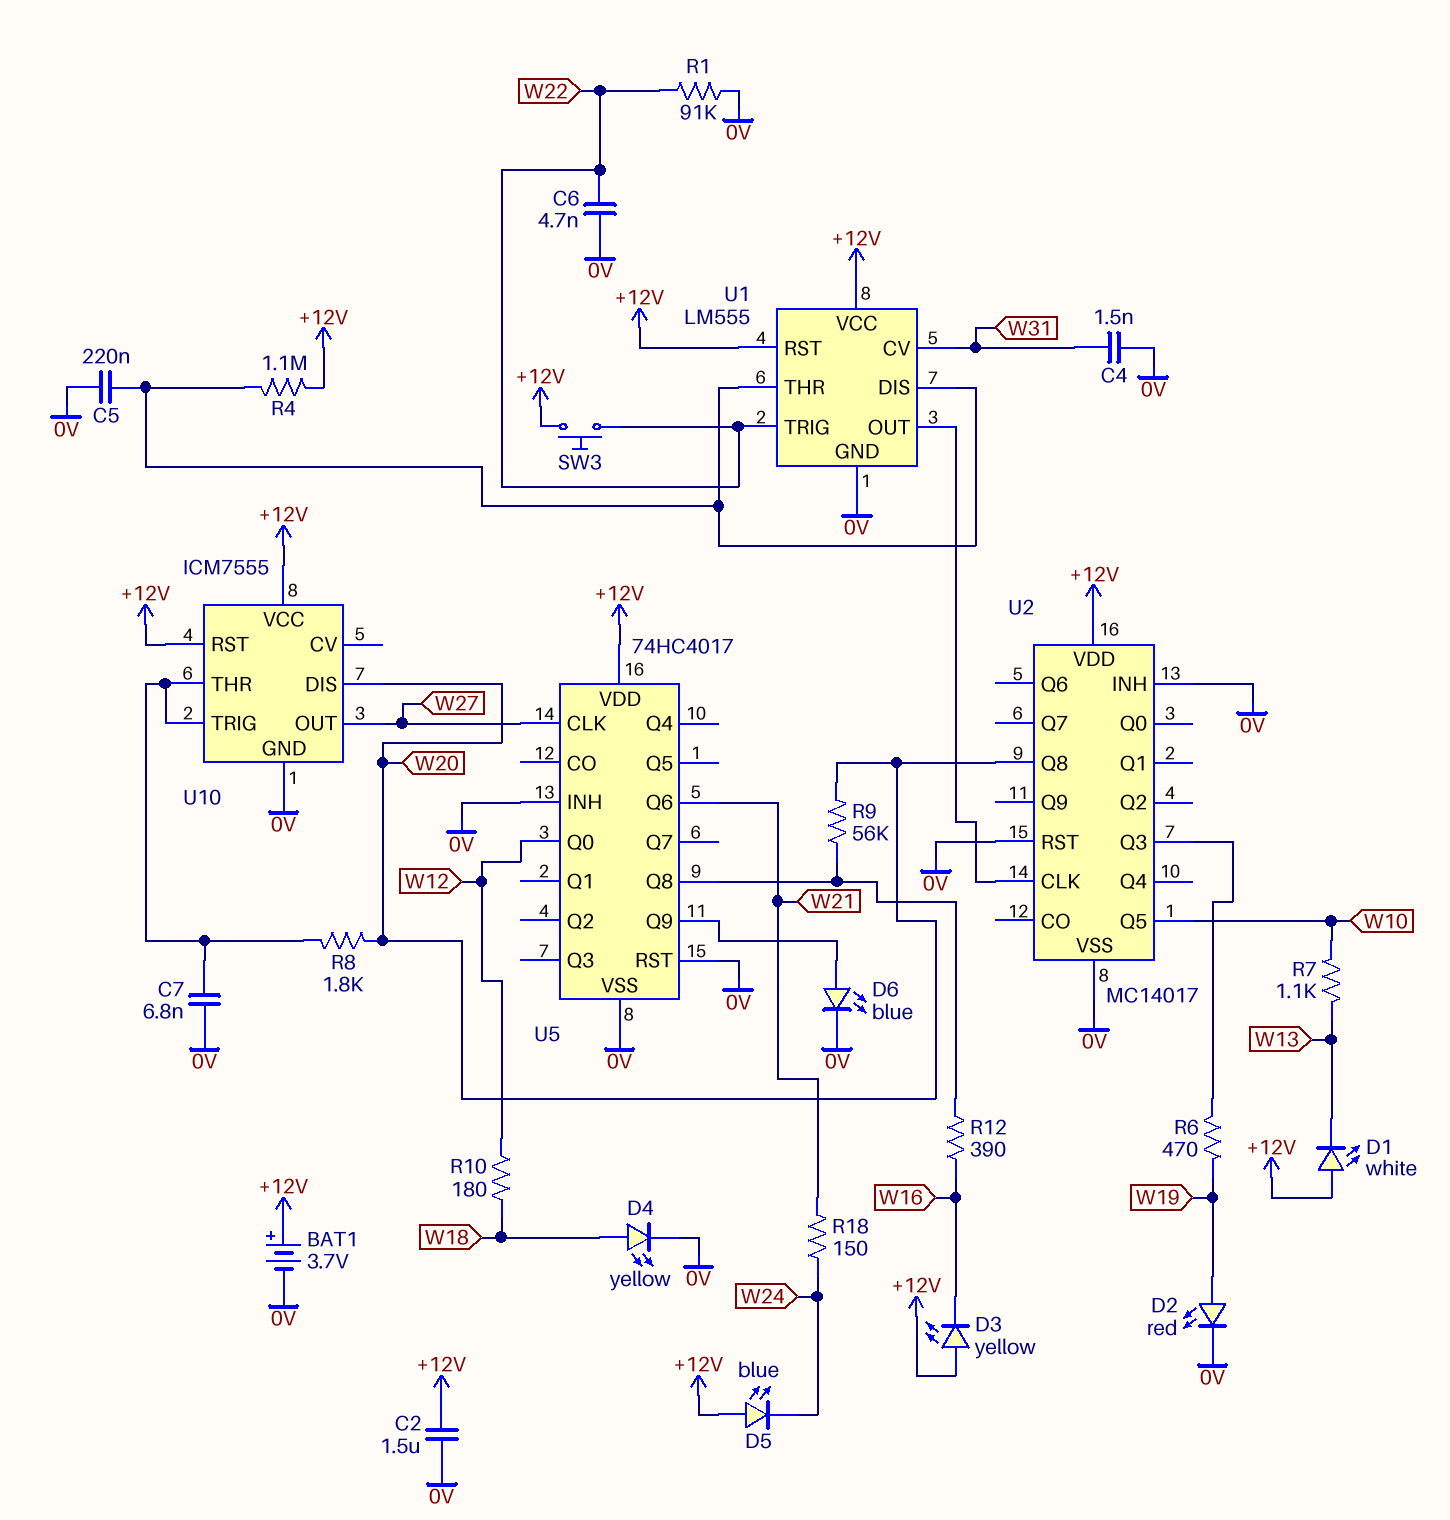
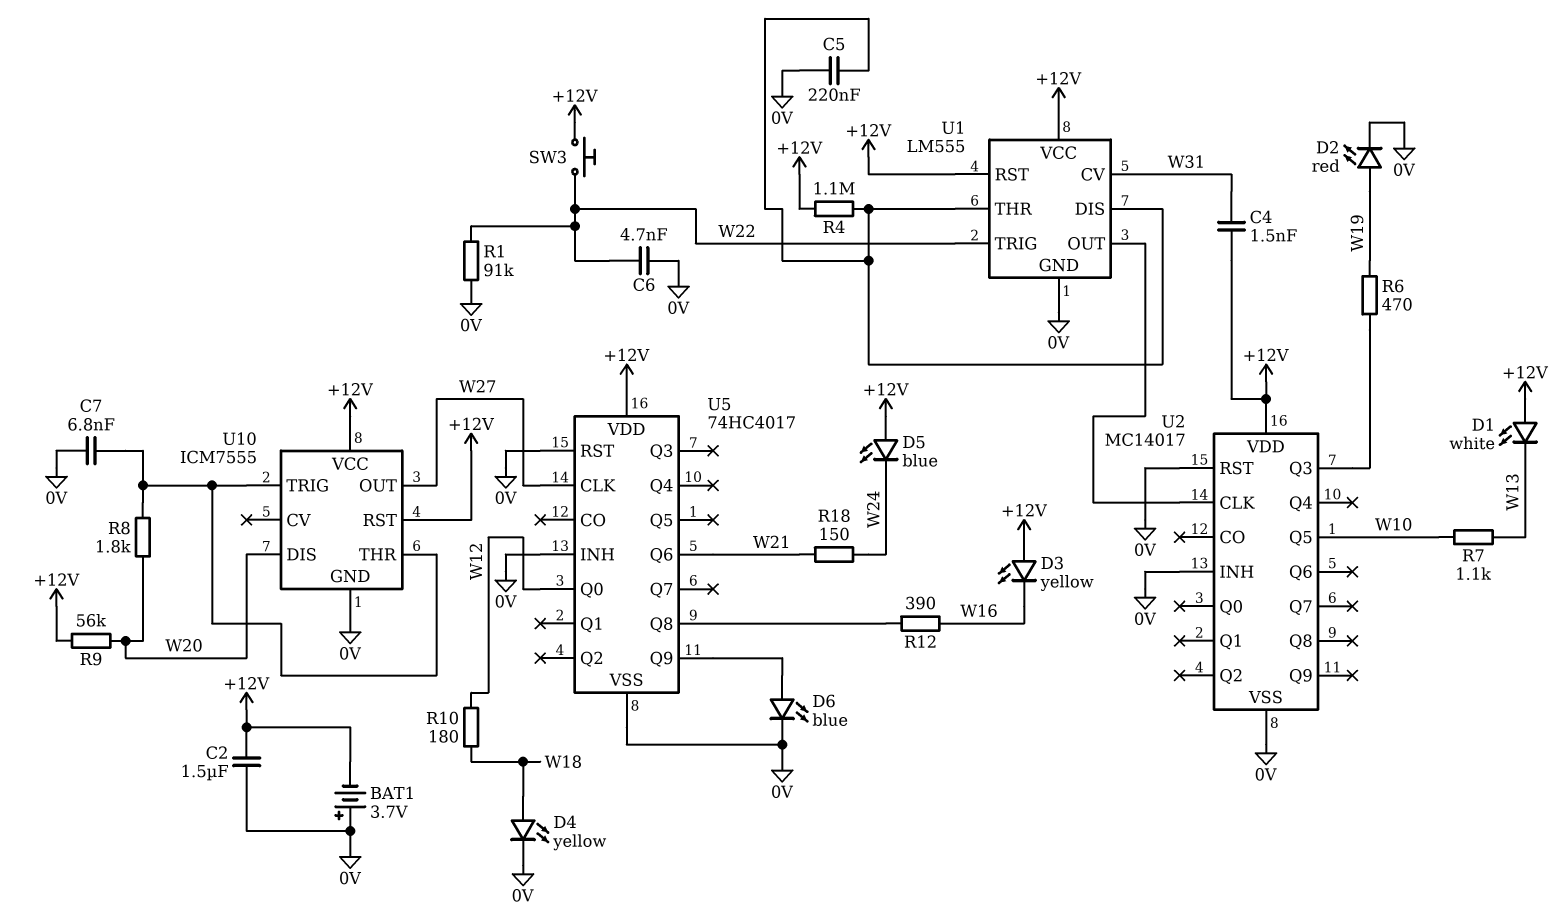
BAT1: 3.7V (plus +12V, minus 0V) -> 3.7V (plus 0V, minus +12V)
C4: 1.5nF (0V, W31) -> 1.5nF (+12V, W31)
R9: 56k (U5/Q8, W20) -> 56k (+12V, W20)
U2 pin Q8: W20 -> none

